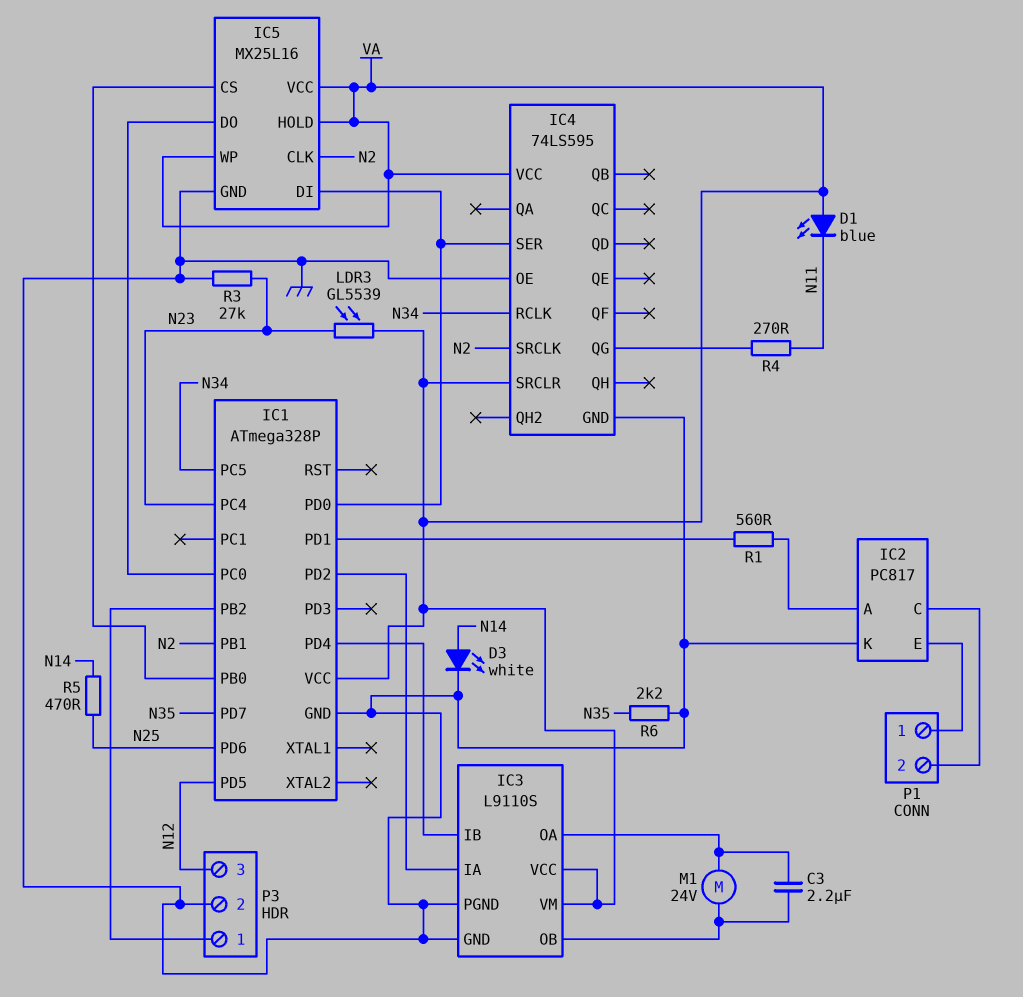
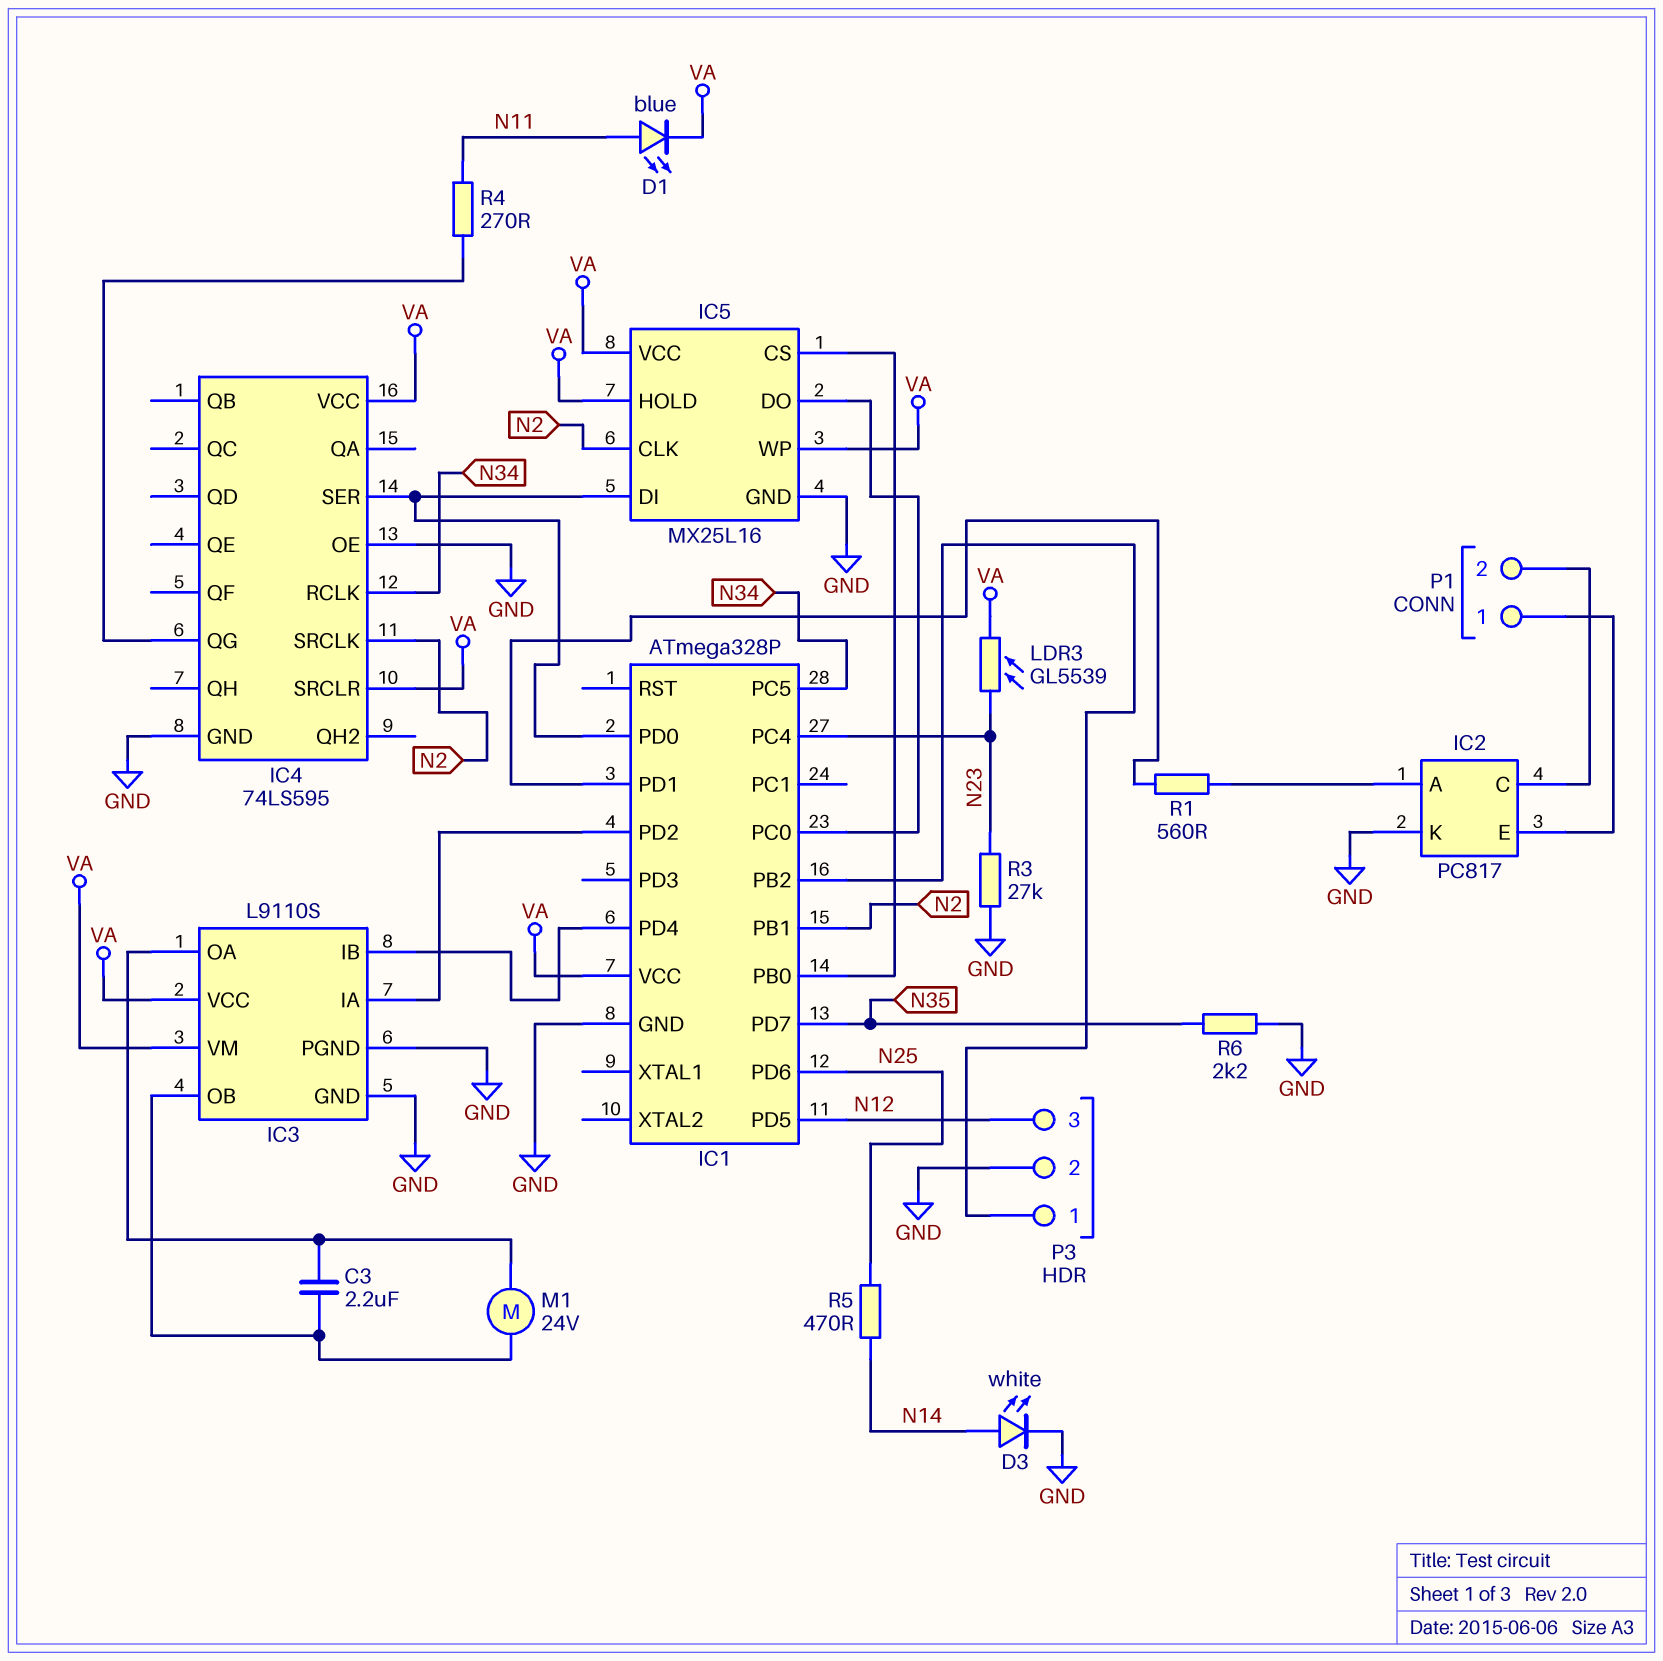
D1: LED blue (A VA, K N11) -> LED blue (A N11, K VA)

